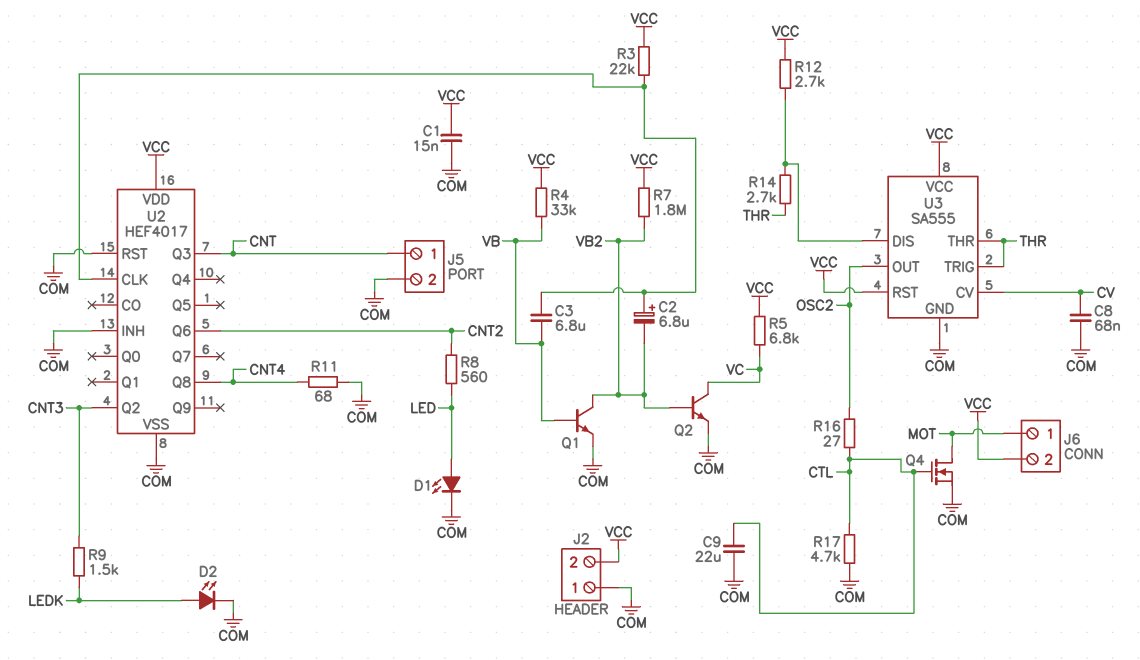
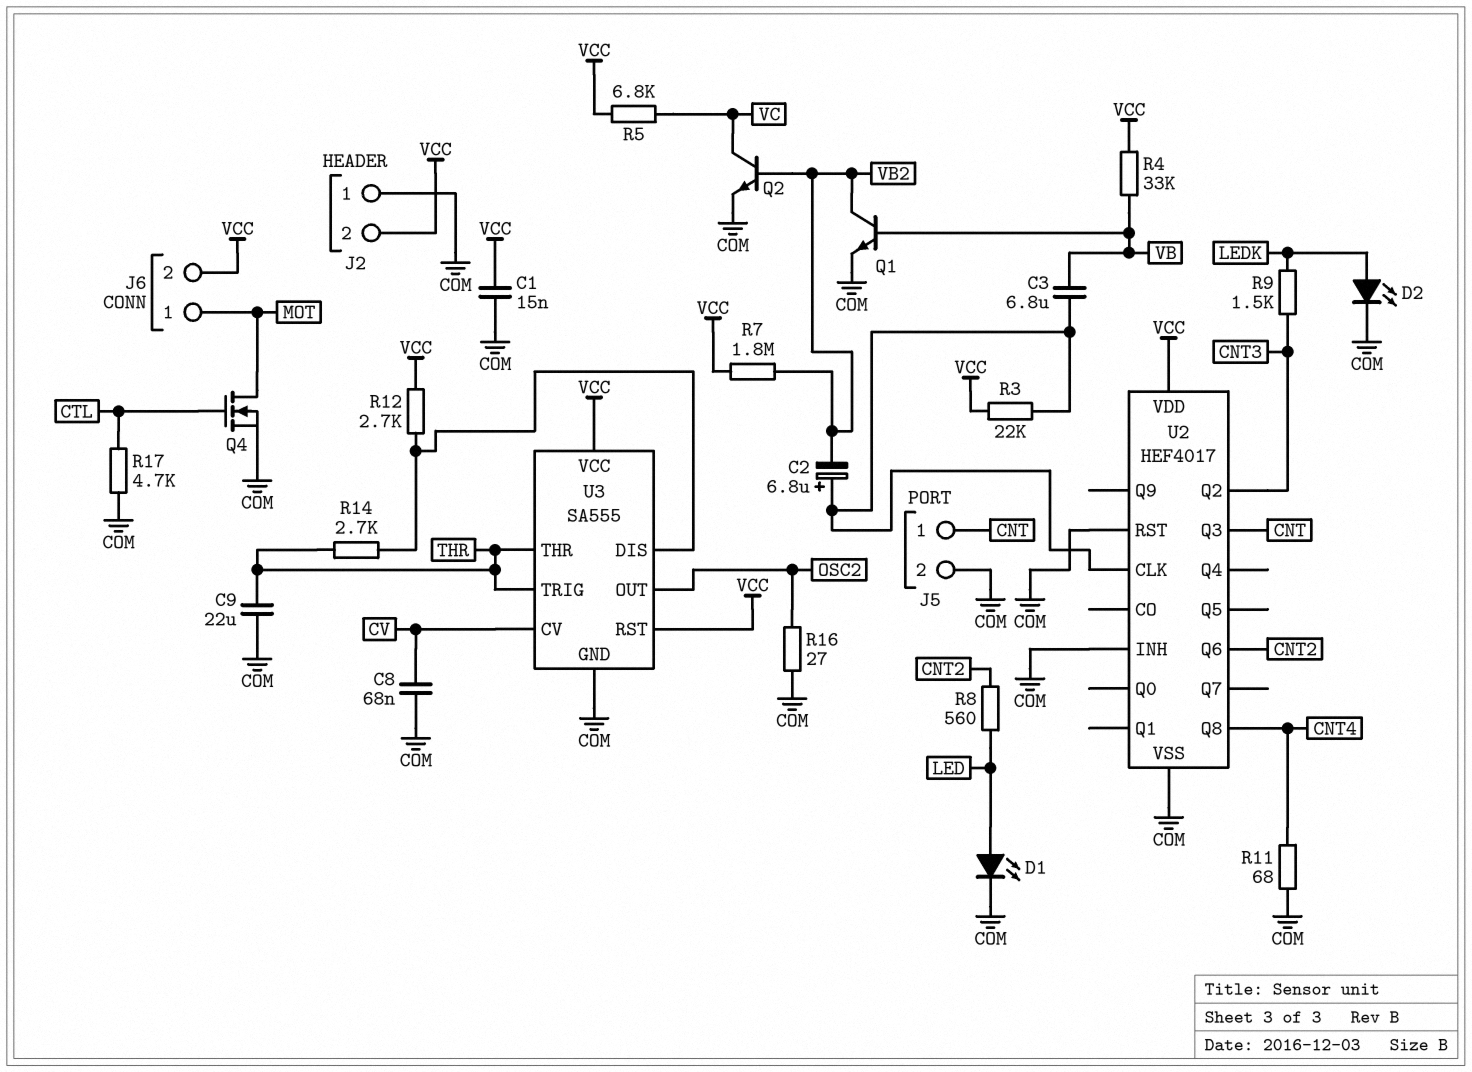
C9: 22uF (COM, CTL) -> 22uF (COM, THR)
R16: 27 (CTL, OSC2) -> 27 (COM, OSC2)

